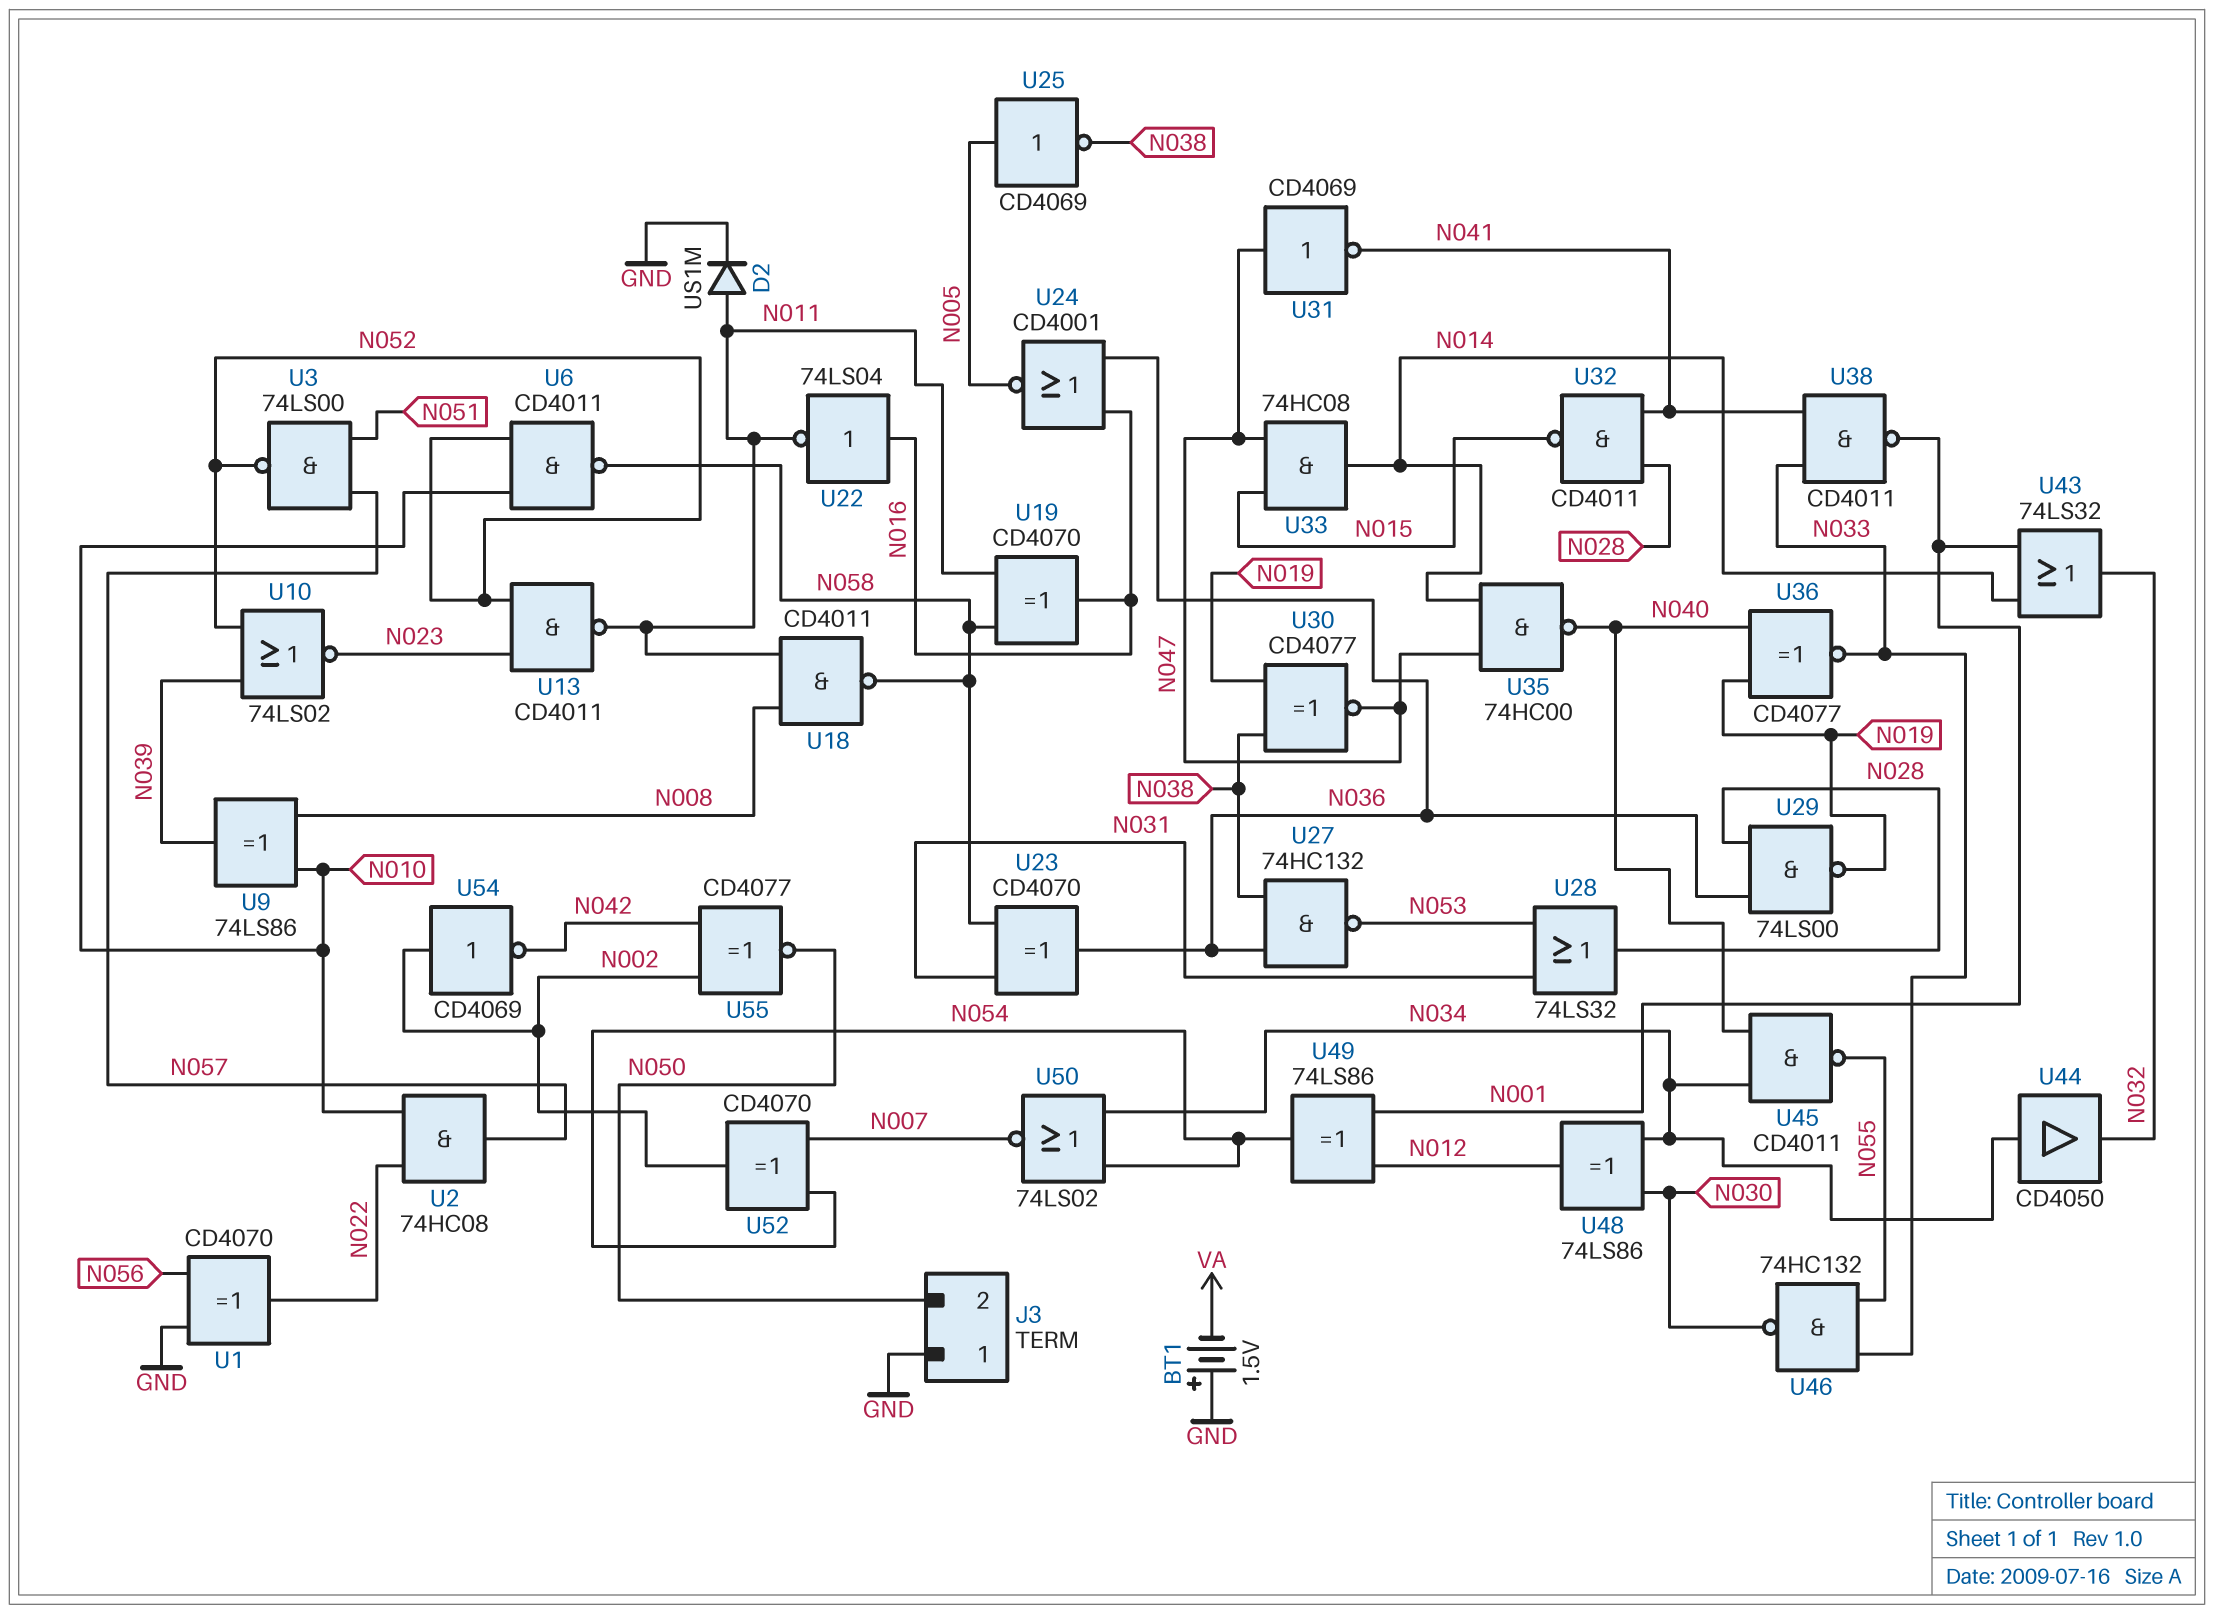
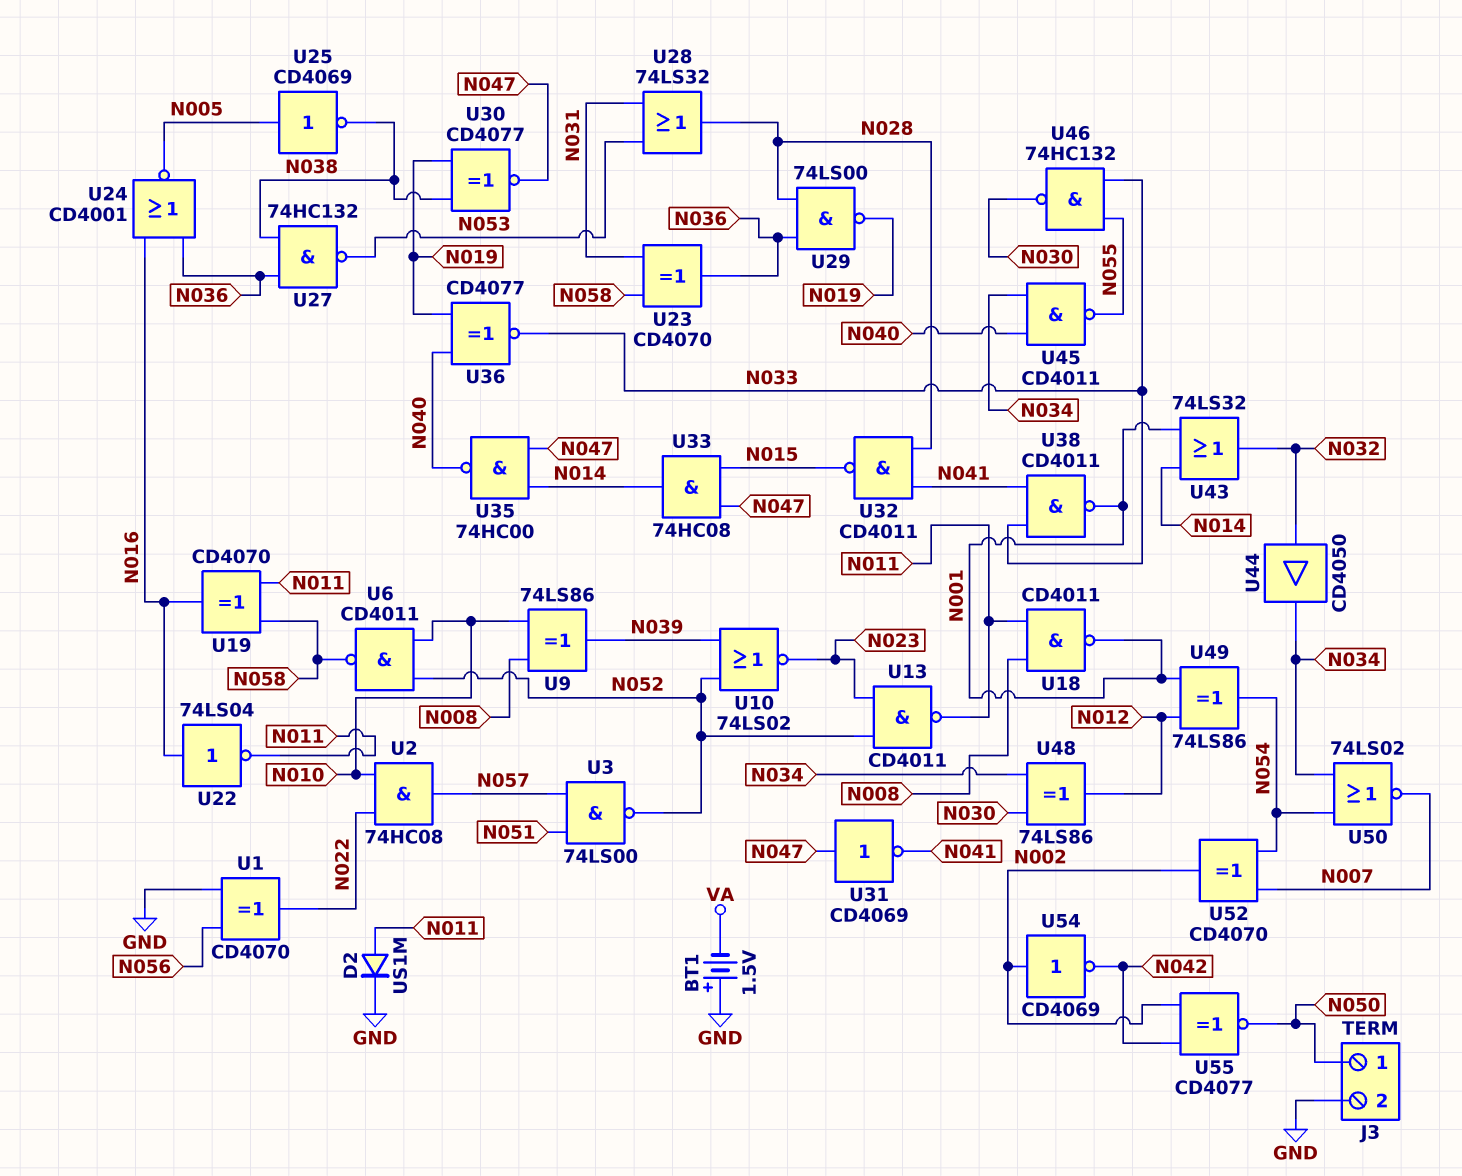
J3 pin 1: GND -> N050
J3 pin 2: N050 -> GND
U18: NAND CD4011 (in N008, in N011, out N058) -> NAND CD4011 (in N008, in N011, out N001)
U44: buffer CD4050 (in N034, out N032) -> buffer CD4050 (in N032, out N034)

